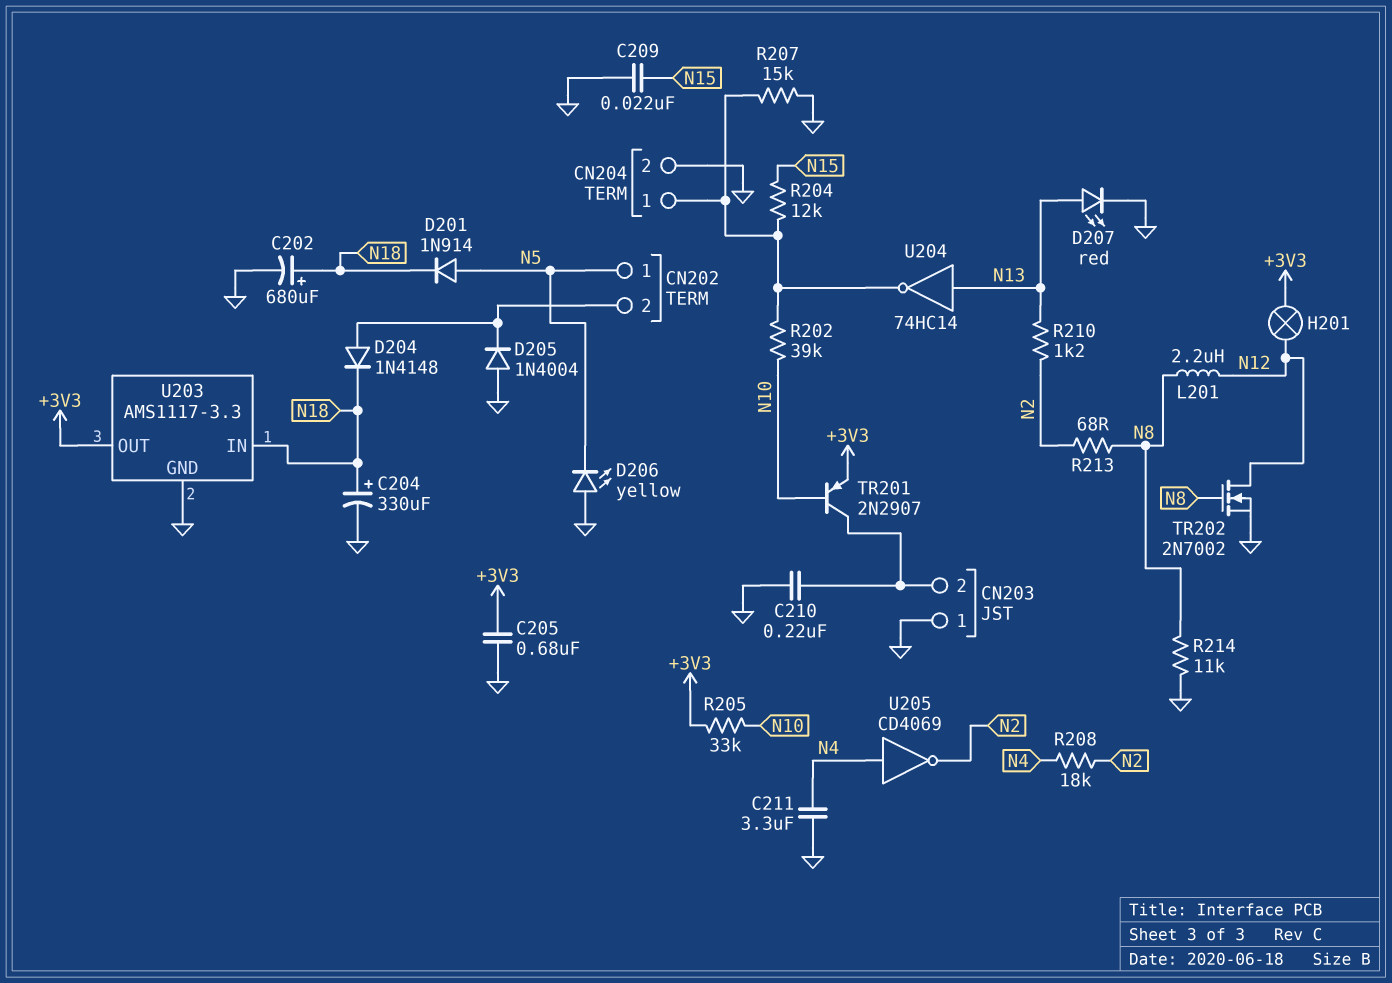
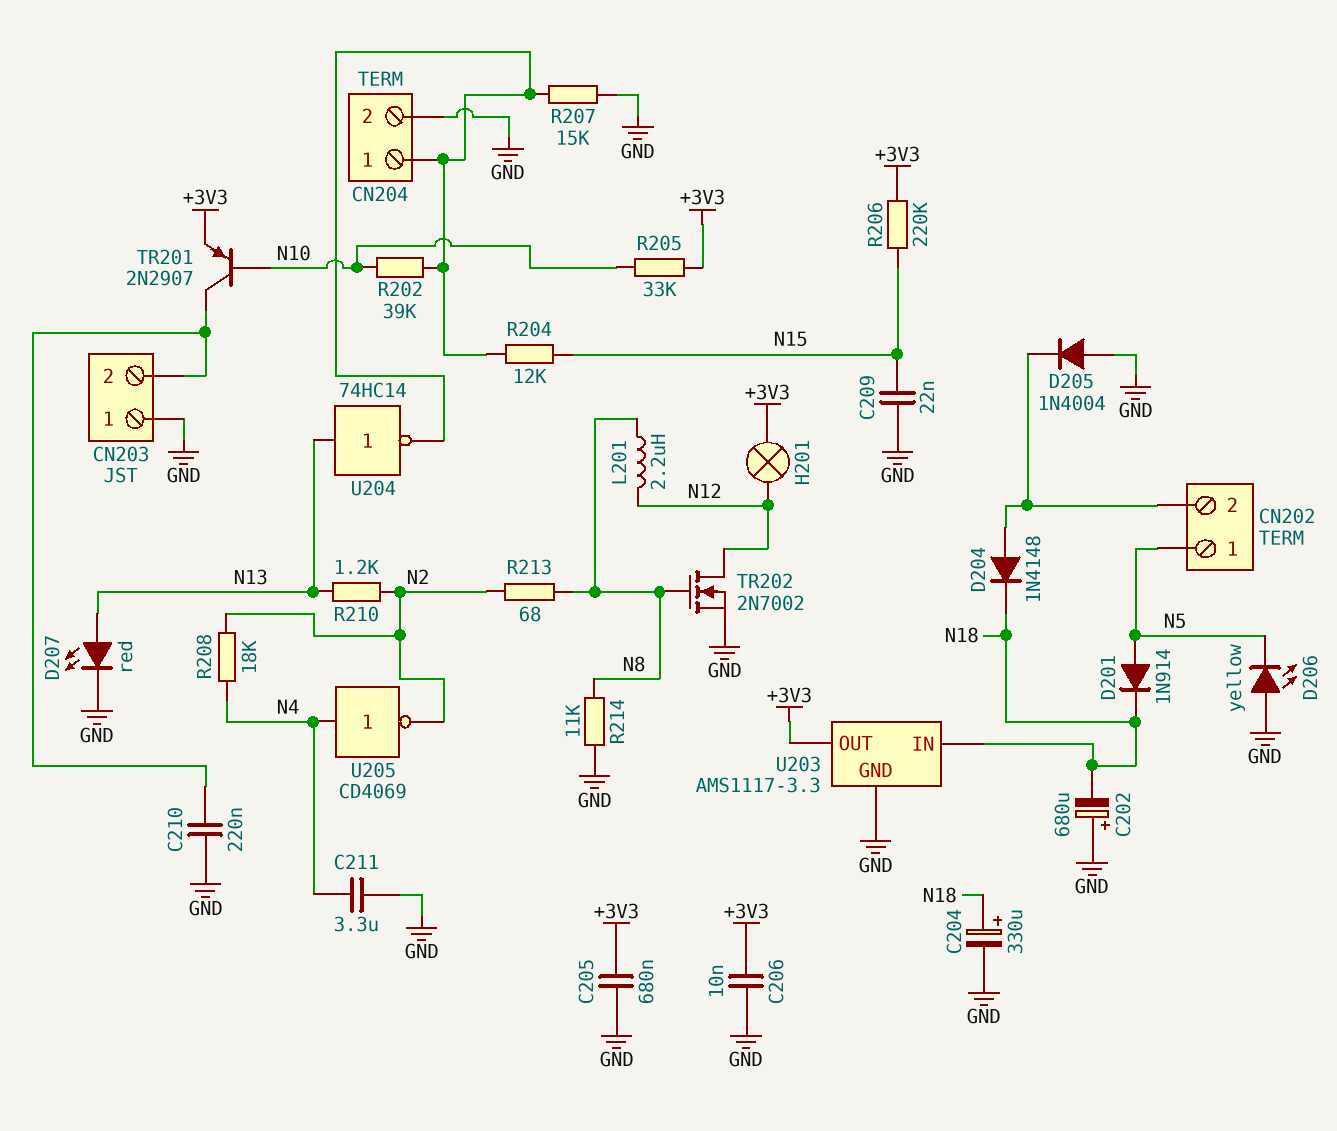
C202: 680uF (plus N18, minus GND) -> 680uF (plus GND, minus N18)
C206: none -> 10nF (+3V3, GND)
R206: none -> 220k (+3V3, N15)

